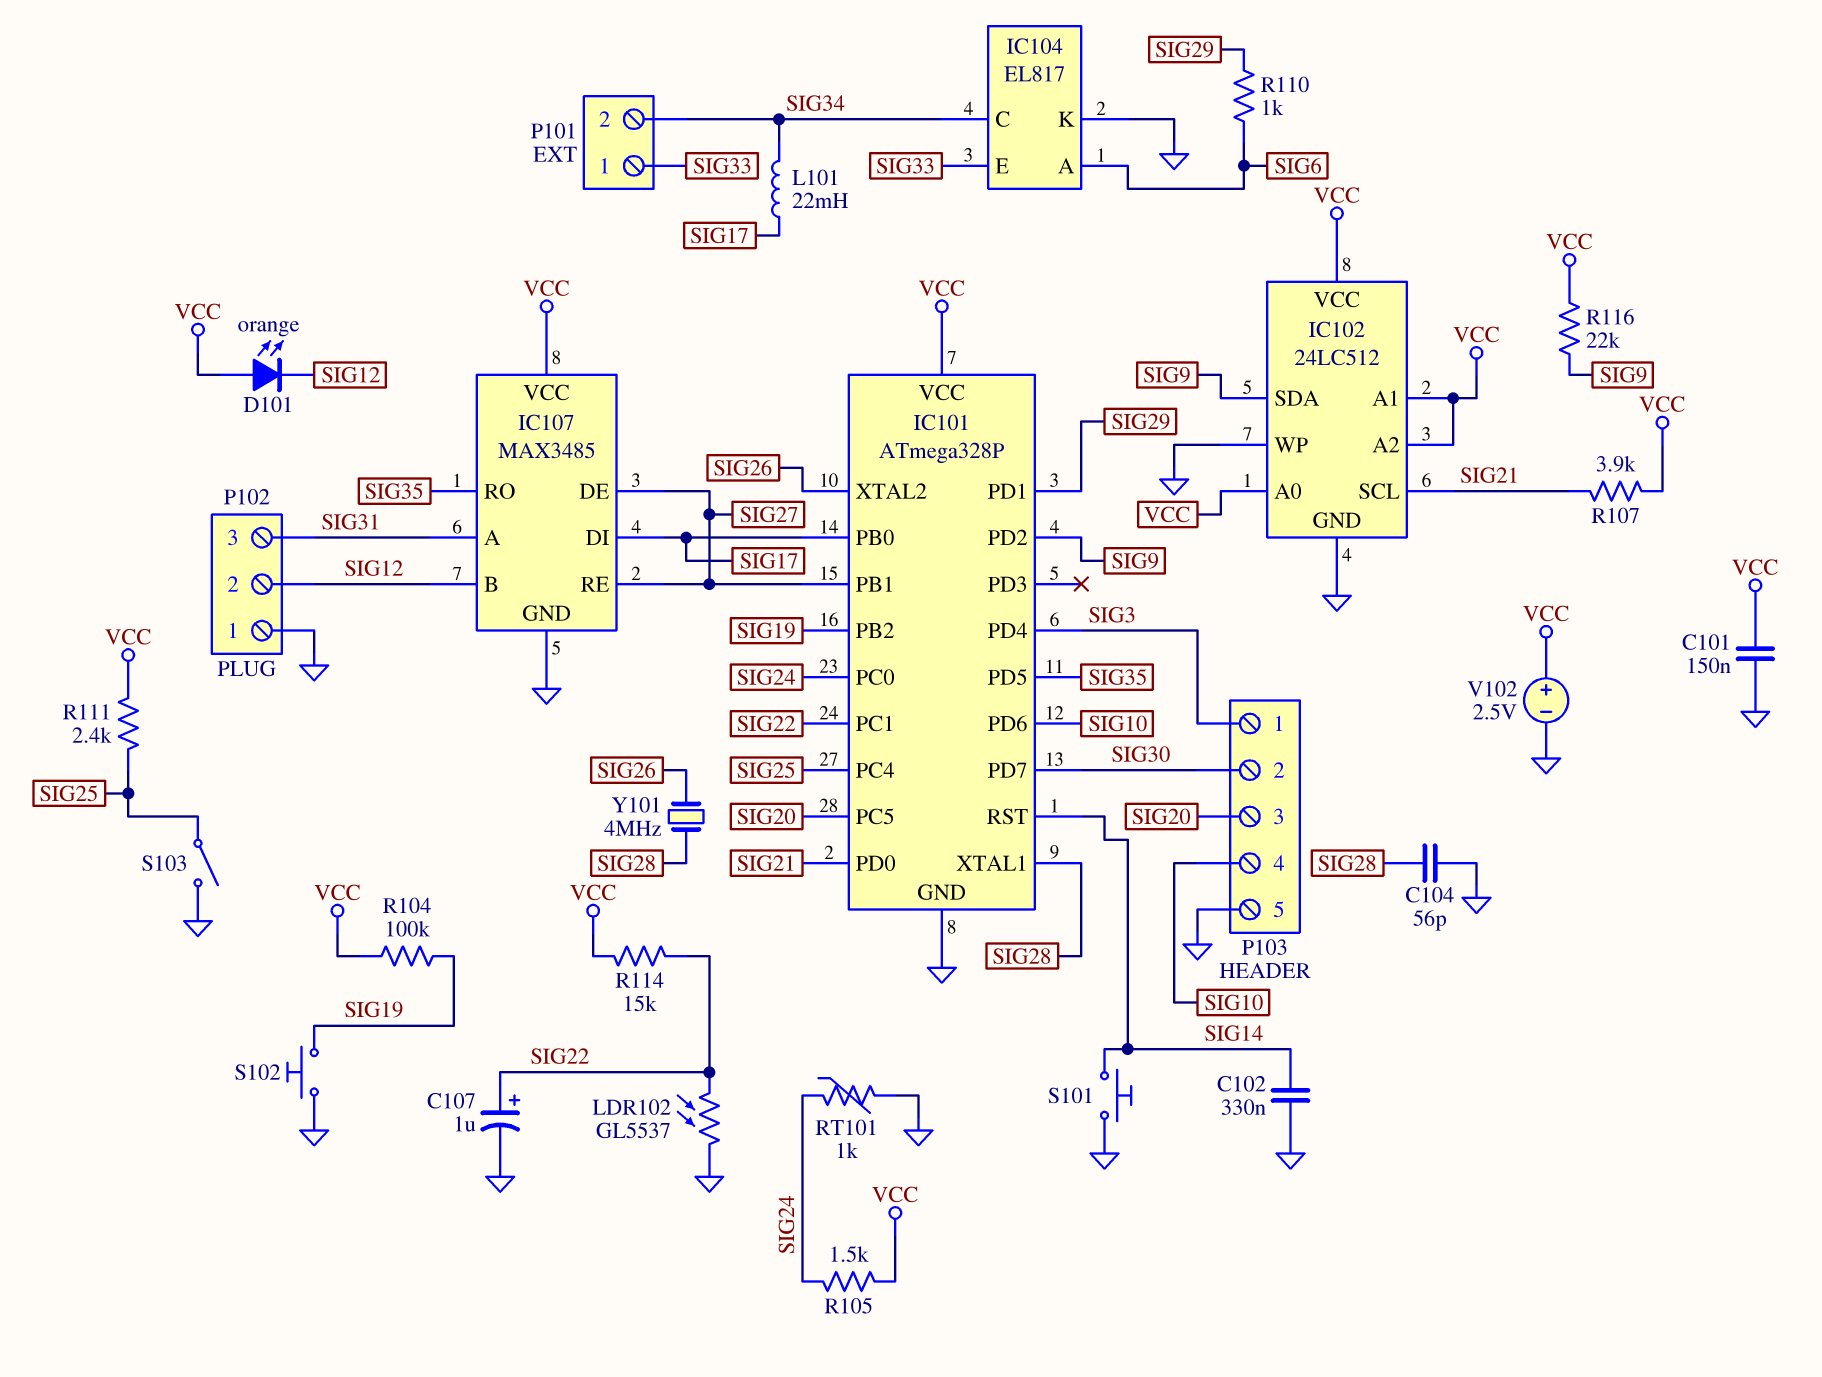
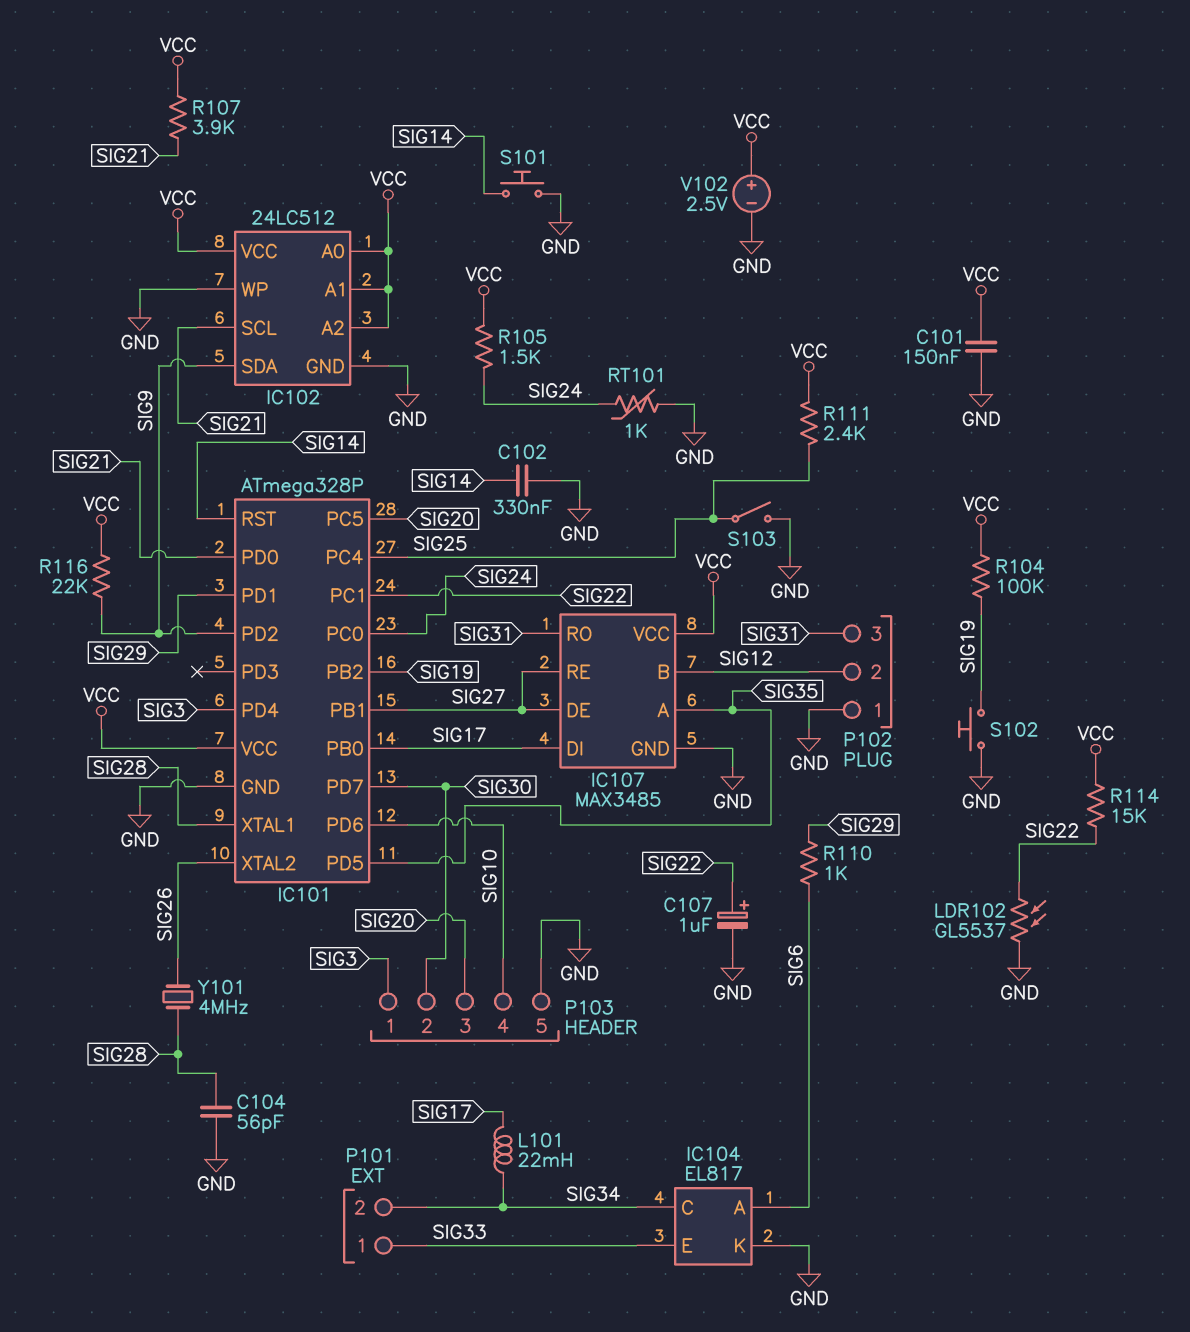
D101: LED orange (A VCC, K SIG12) -> none
IC107 pin A: SIG31 -> SIG35
IC107 pin RO: SIG35 -> SIG31

